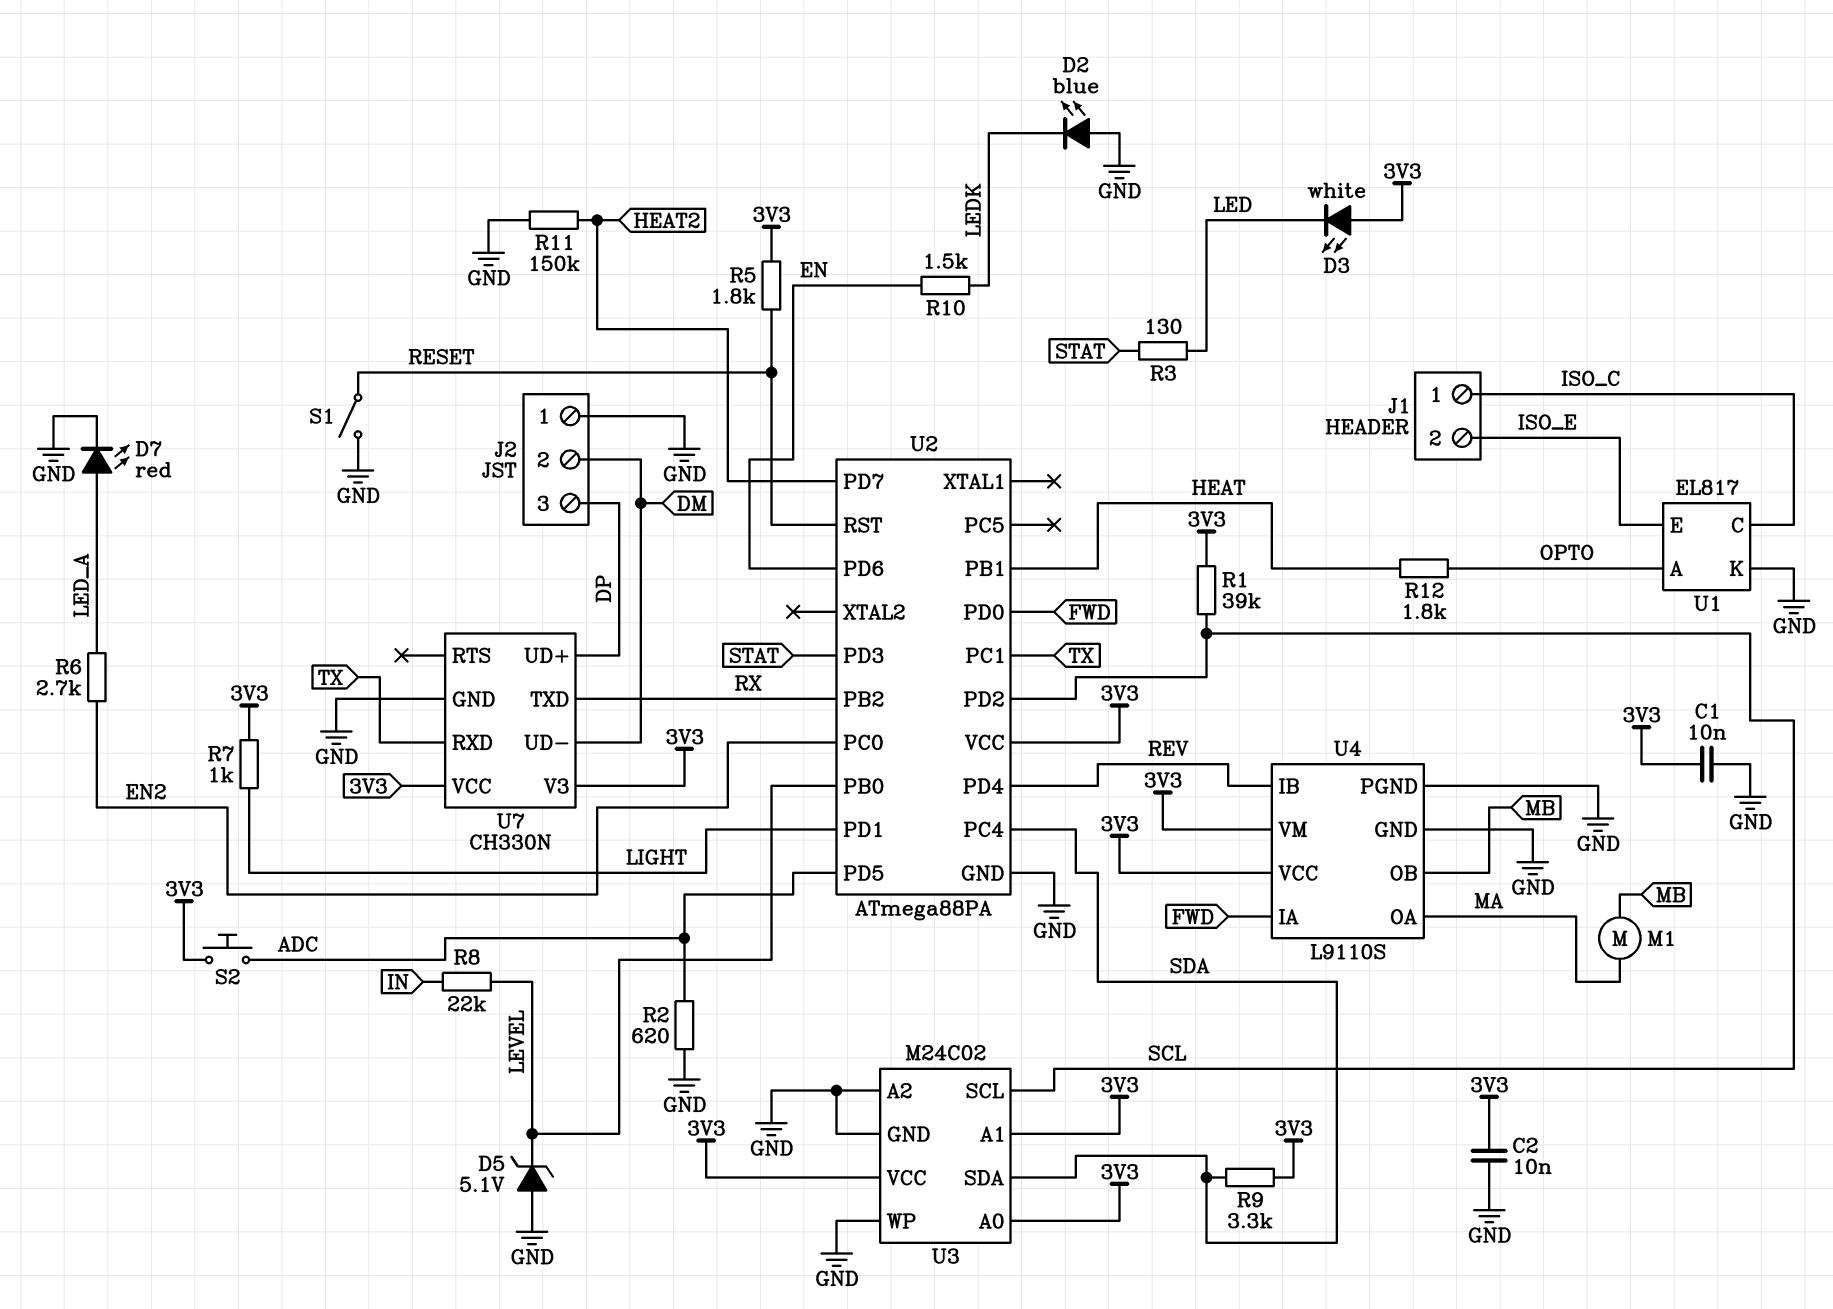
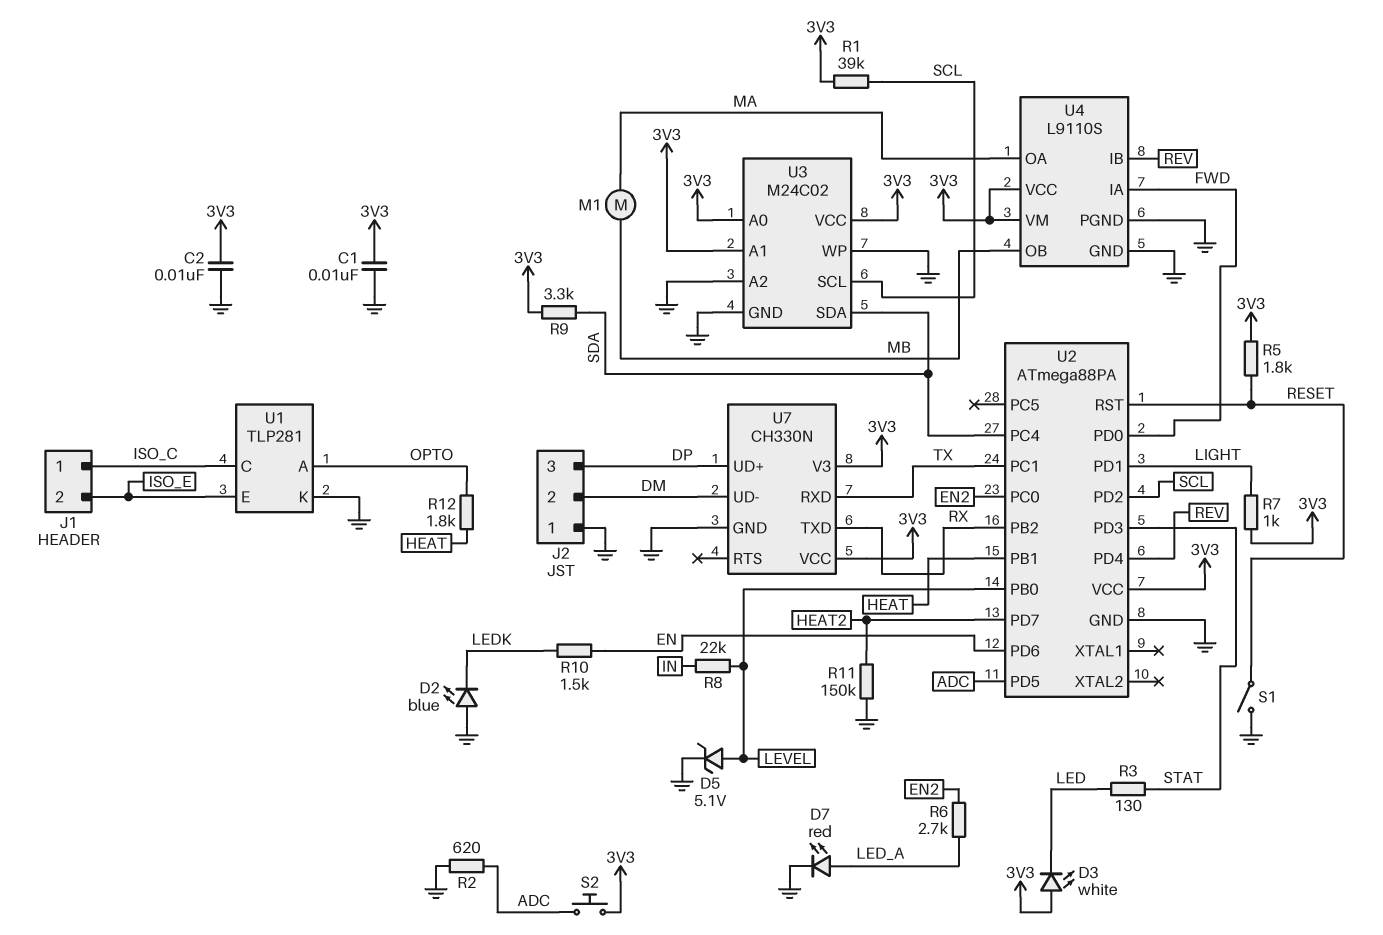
D5: zener 5.1V (A GND, K LEVEL) -> zener 5.1V (A LEVEL, K GND)
U1: EL817 -> TLP281

